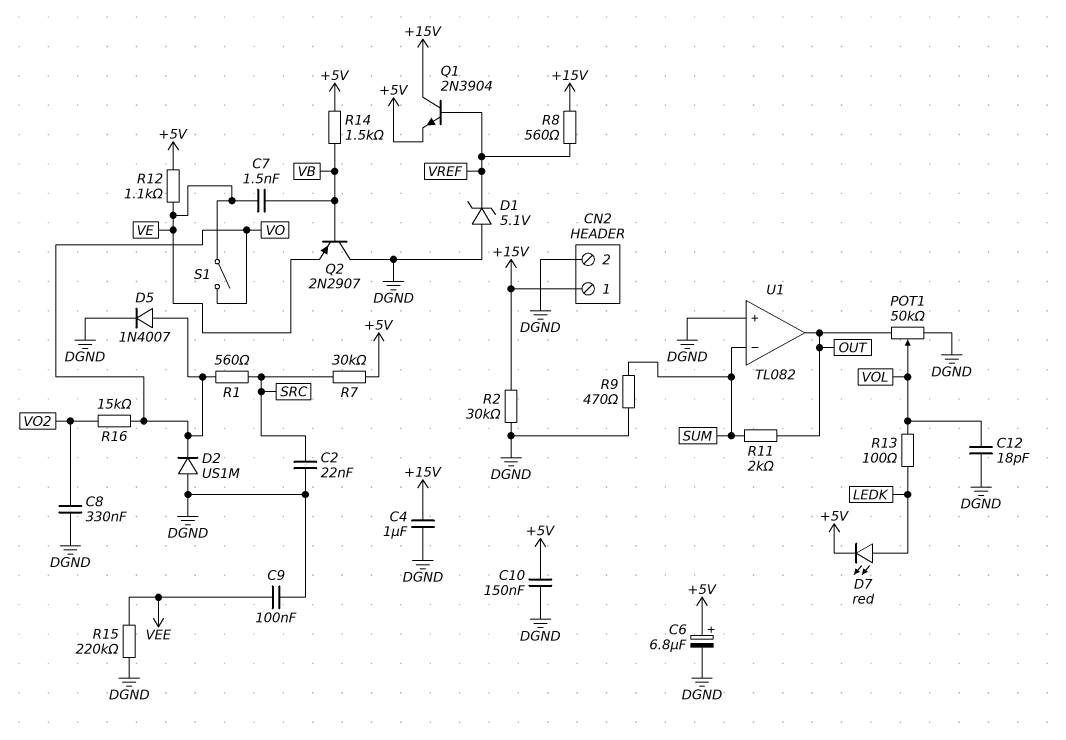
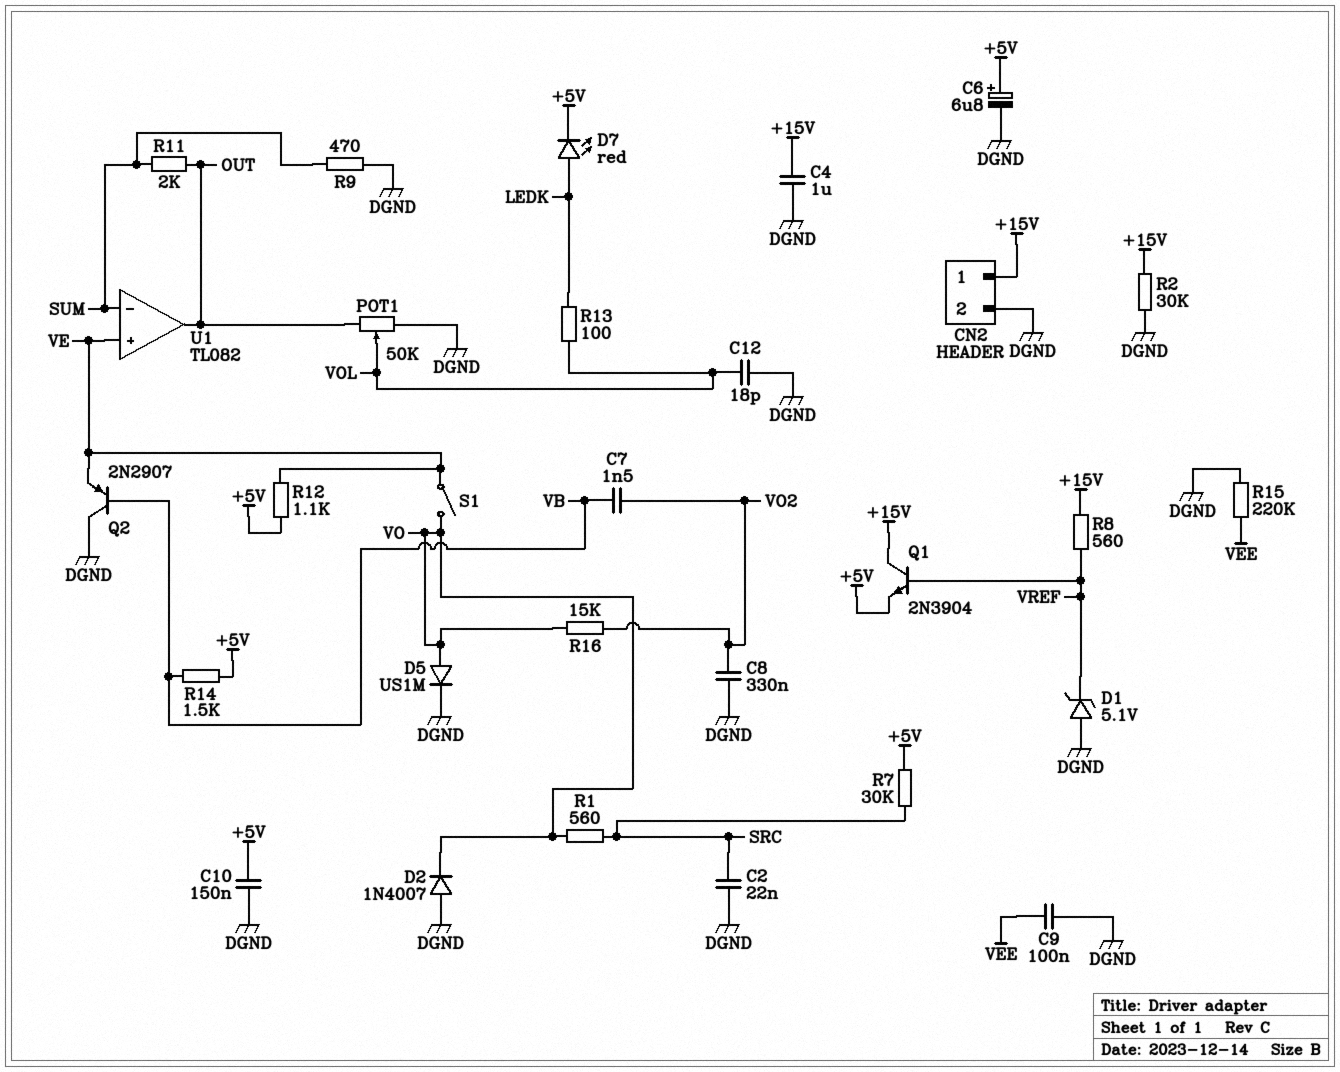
C7: 1.5nF (VB, VE) -> 1.5nF (VB, VO2)
D2: diode US1M (A DGND, K VO) -> diode 1N4007 (A DGND, K VO)
D5: diode 1N4007 (A VO, K DGND) -> diode US1M (A VO, K DGND)
U1 pin in+: DGND -> VE

